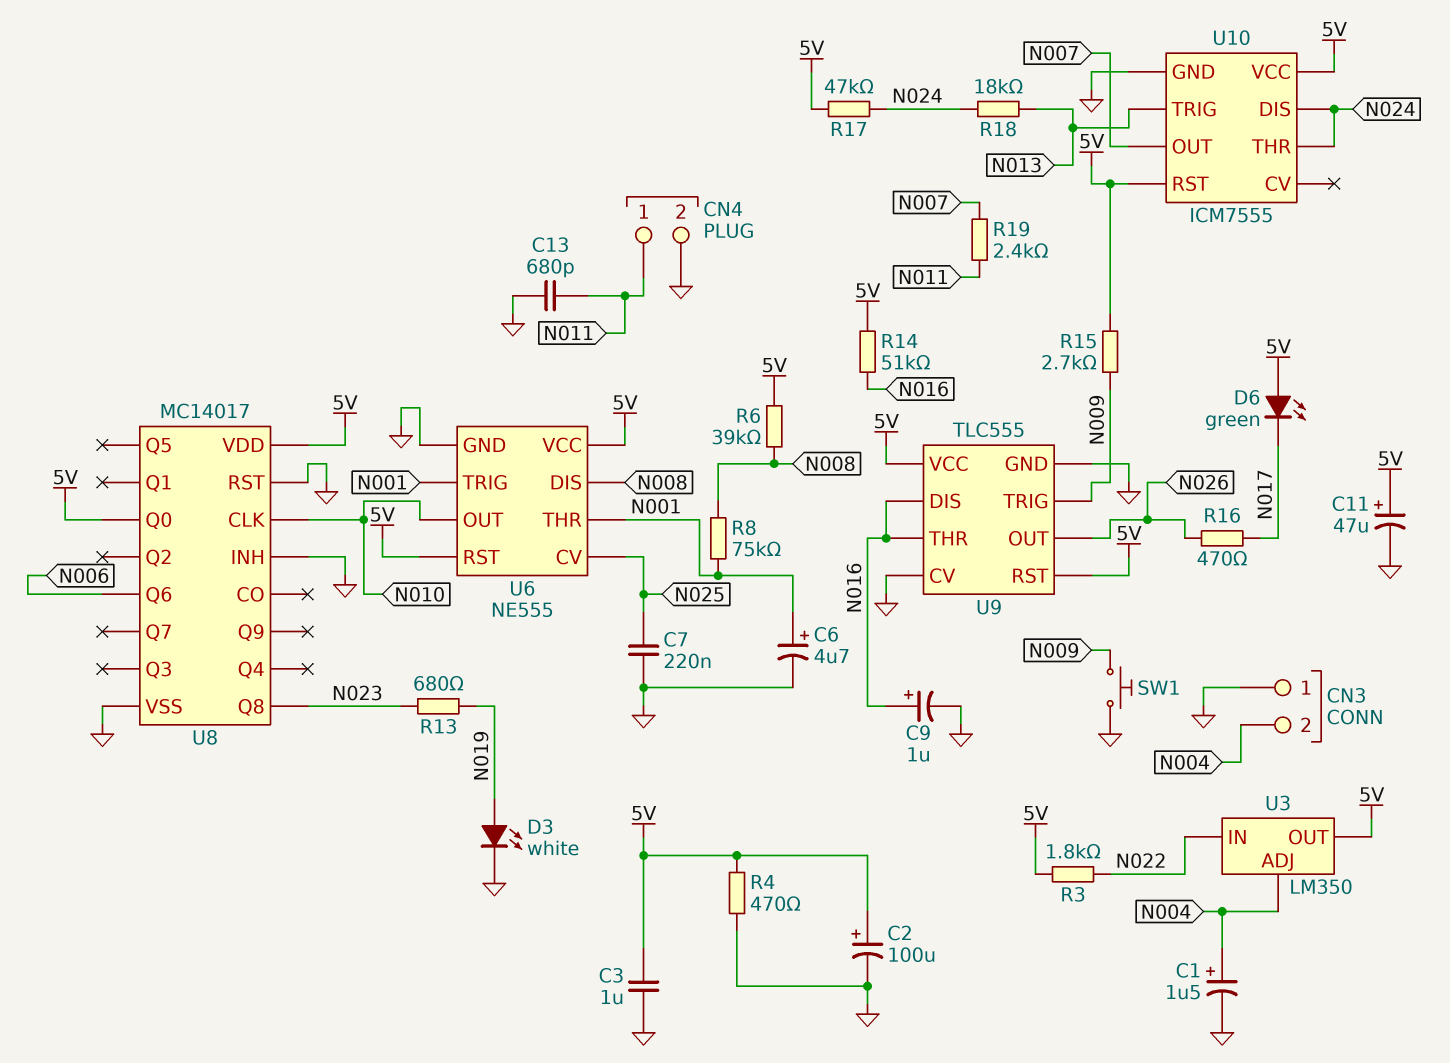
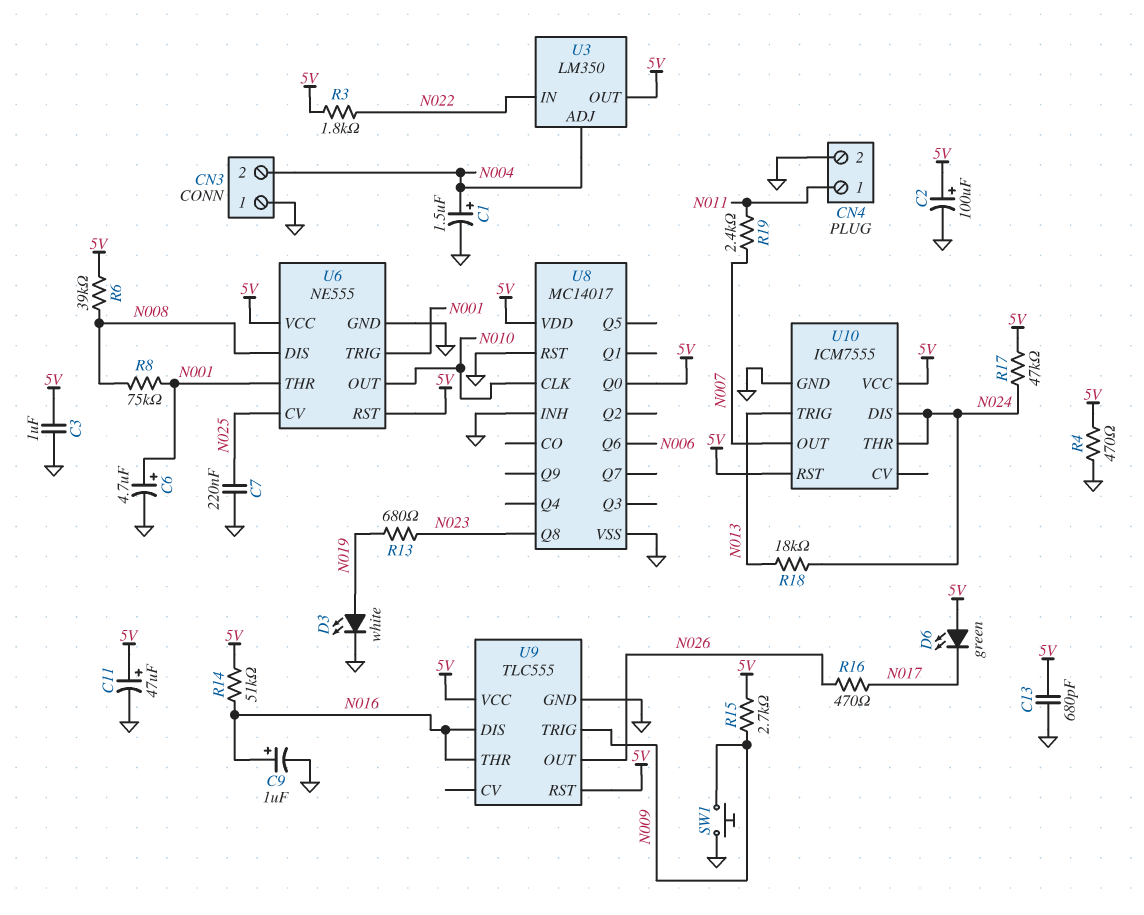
C13: 680pF (GND, N011) -> 680pF (5V, GND)
U9 pin CV: GND -> none

